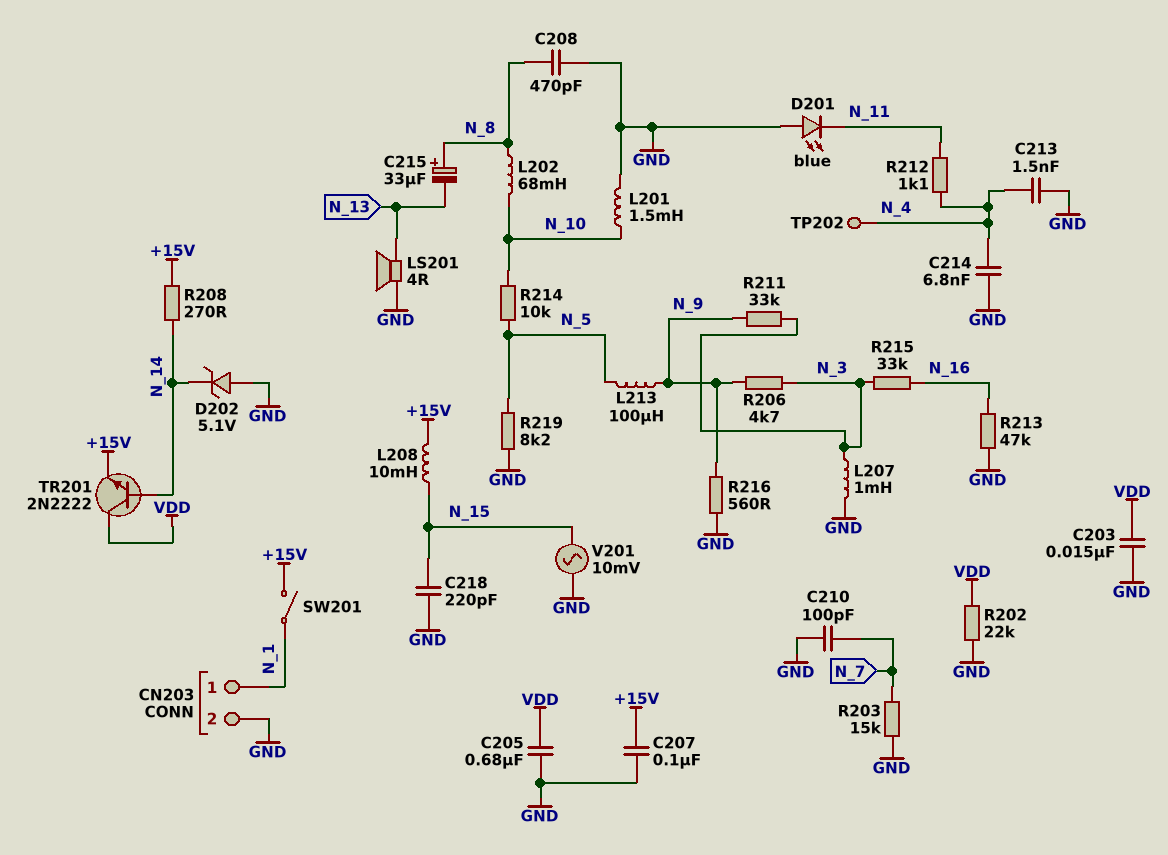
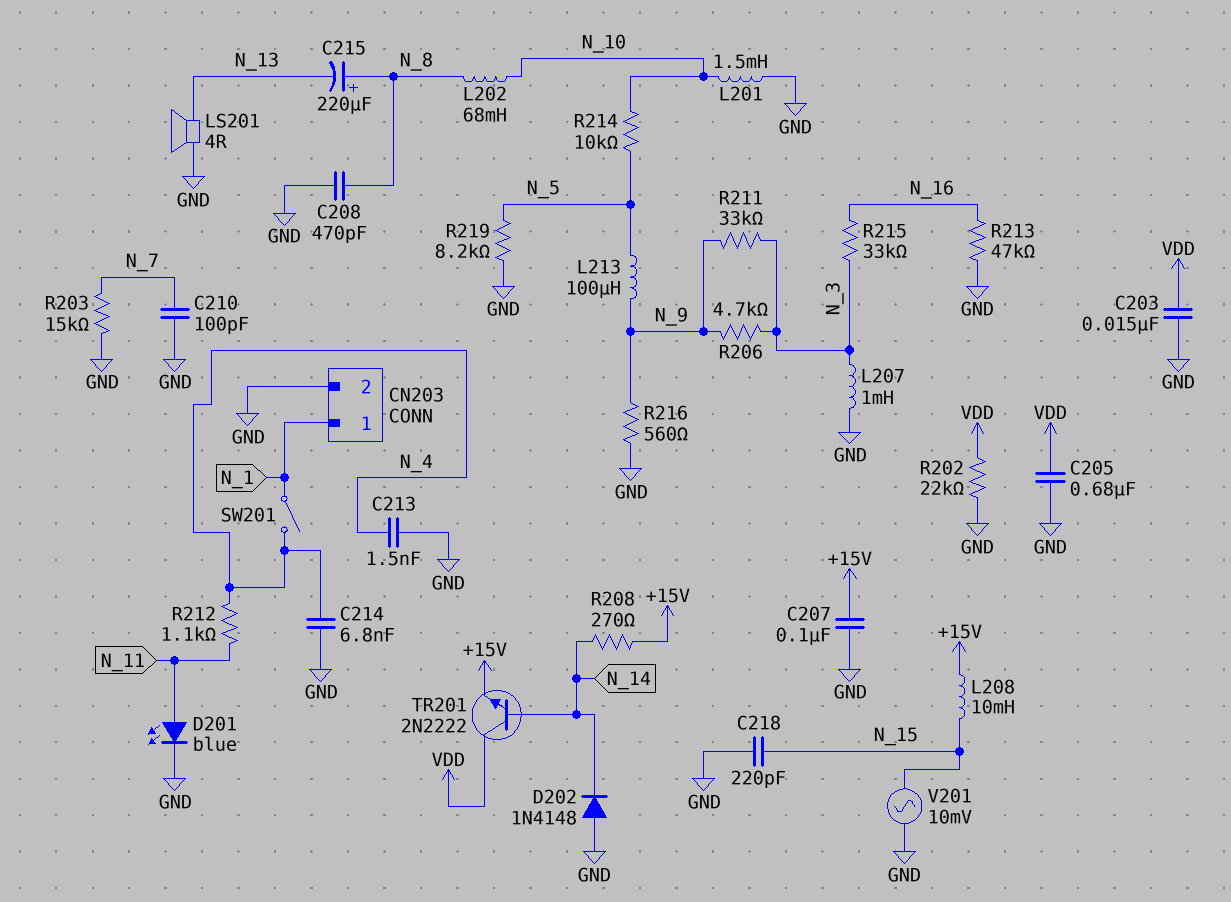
C215: 33uF (plus N_8, minus N_13) -> 220uF (plus N_8, minus N_13)
D201: LED blue (A GND, K N_11) -> LED blue (A N_11, K GND)
D202: zener 5.1V (A GND, K N_14) -> diode 1N4148 (A GND, K N_14)
SW201: switch (+15V, N_1) -> switch (N_1, N_4)
TP202: test point (N_4) -> none

